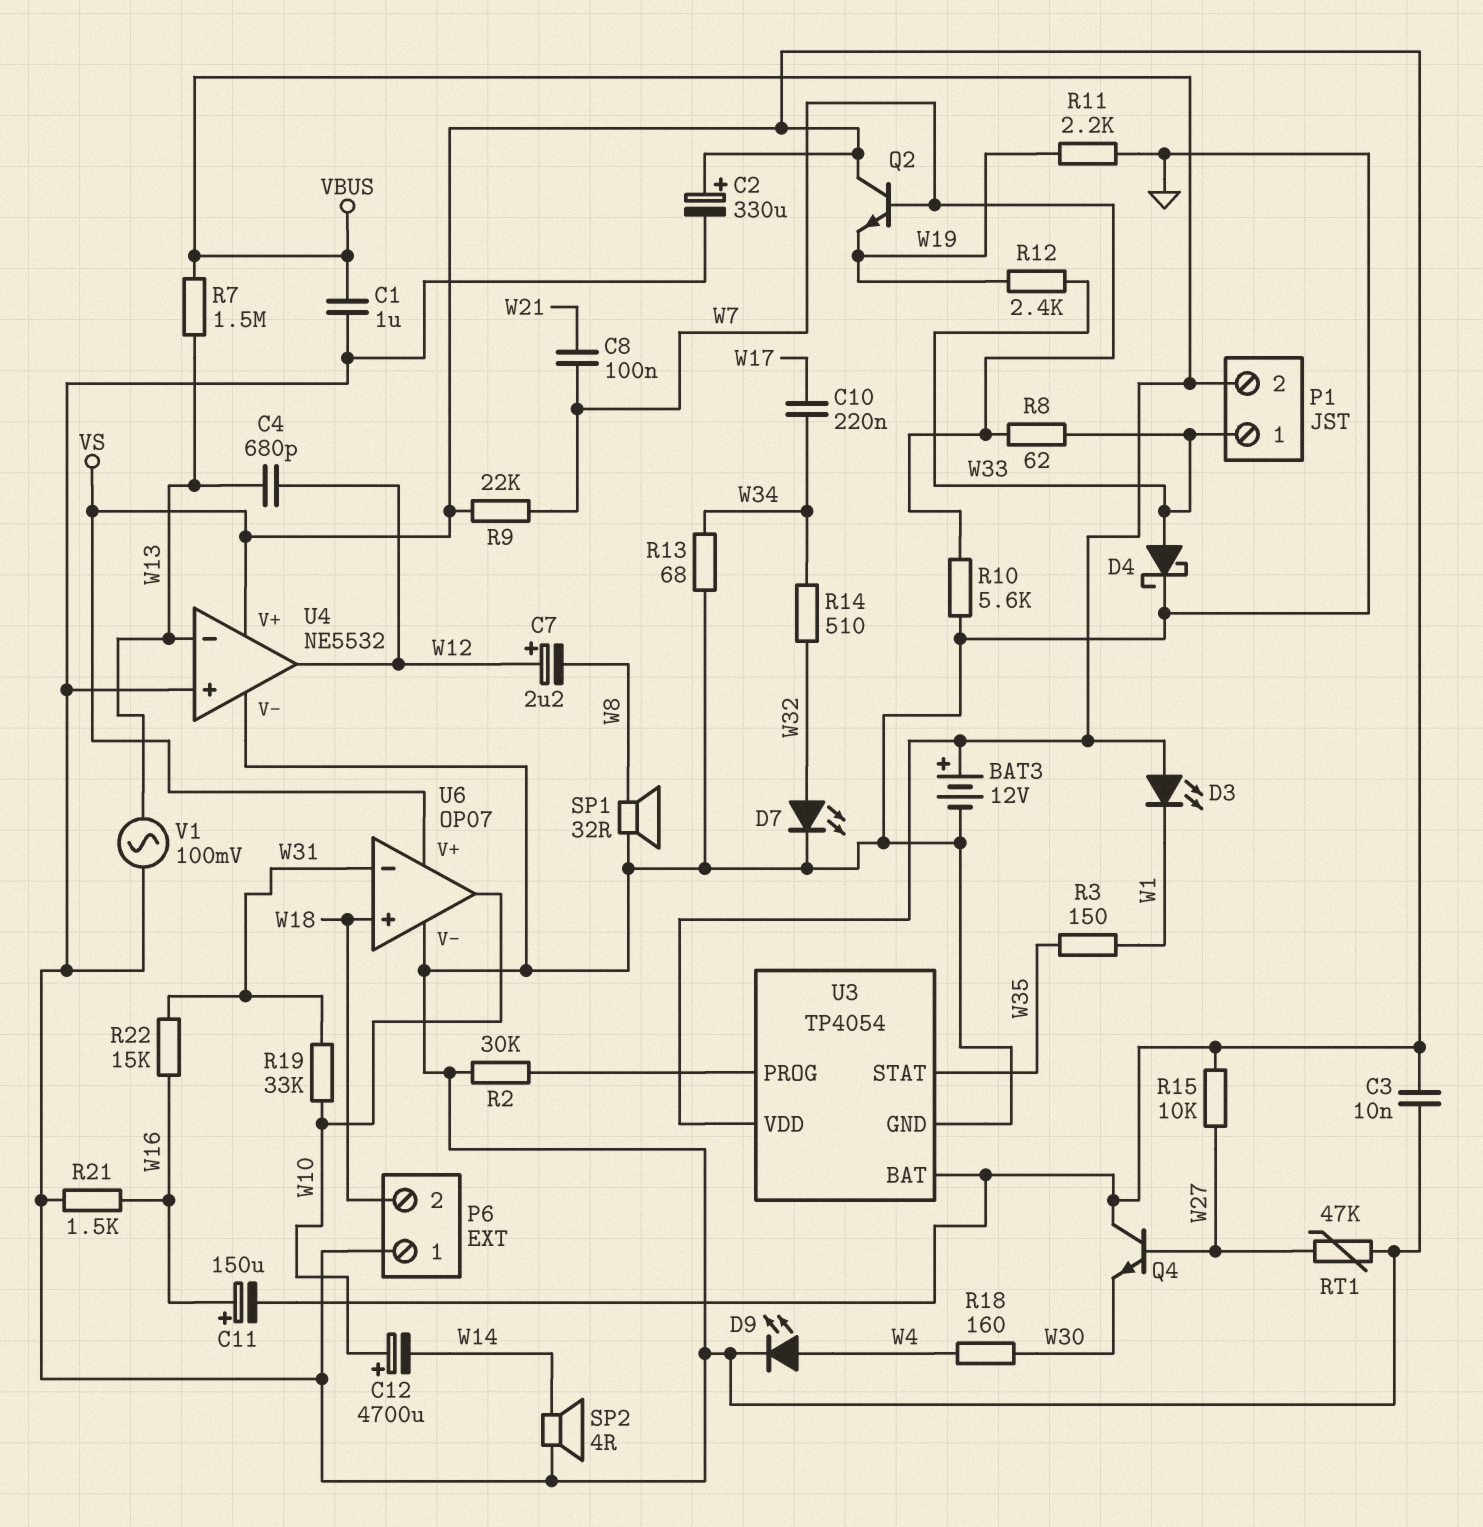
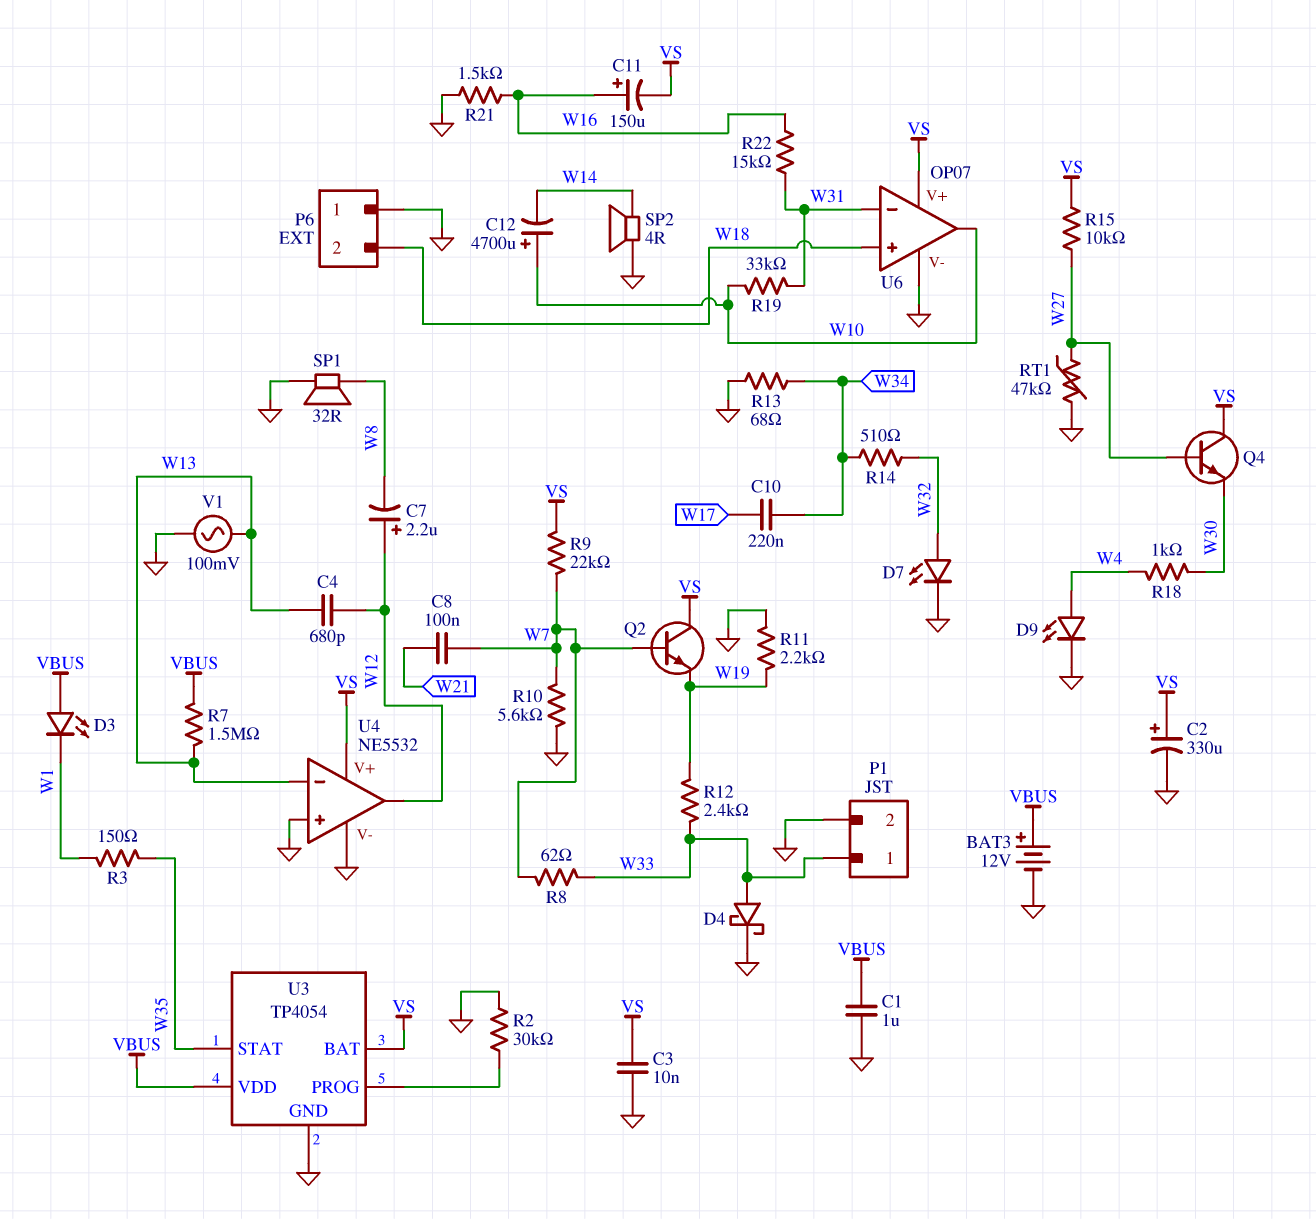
P1 pin 2: VBUS -> GND
R18: 160 (W4, W30) -> 1k (W4, W30)

